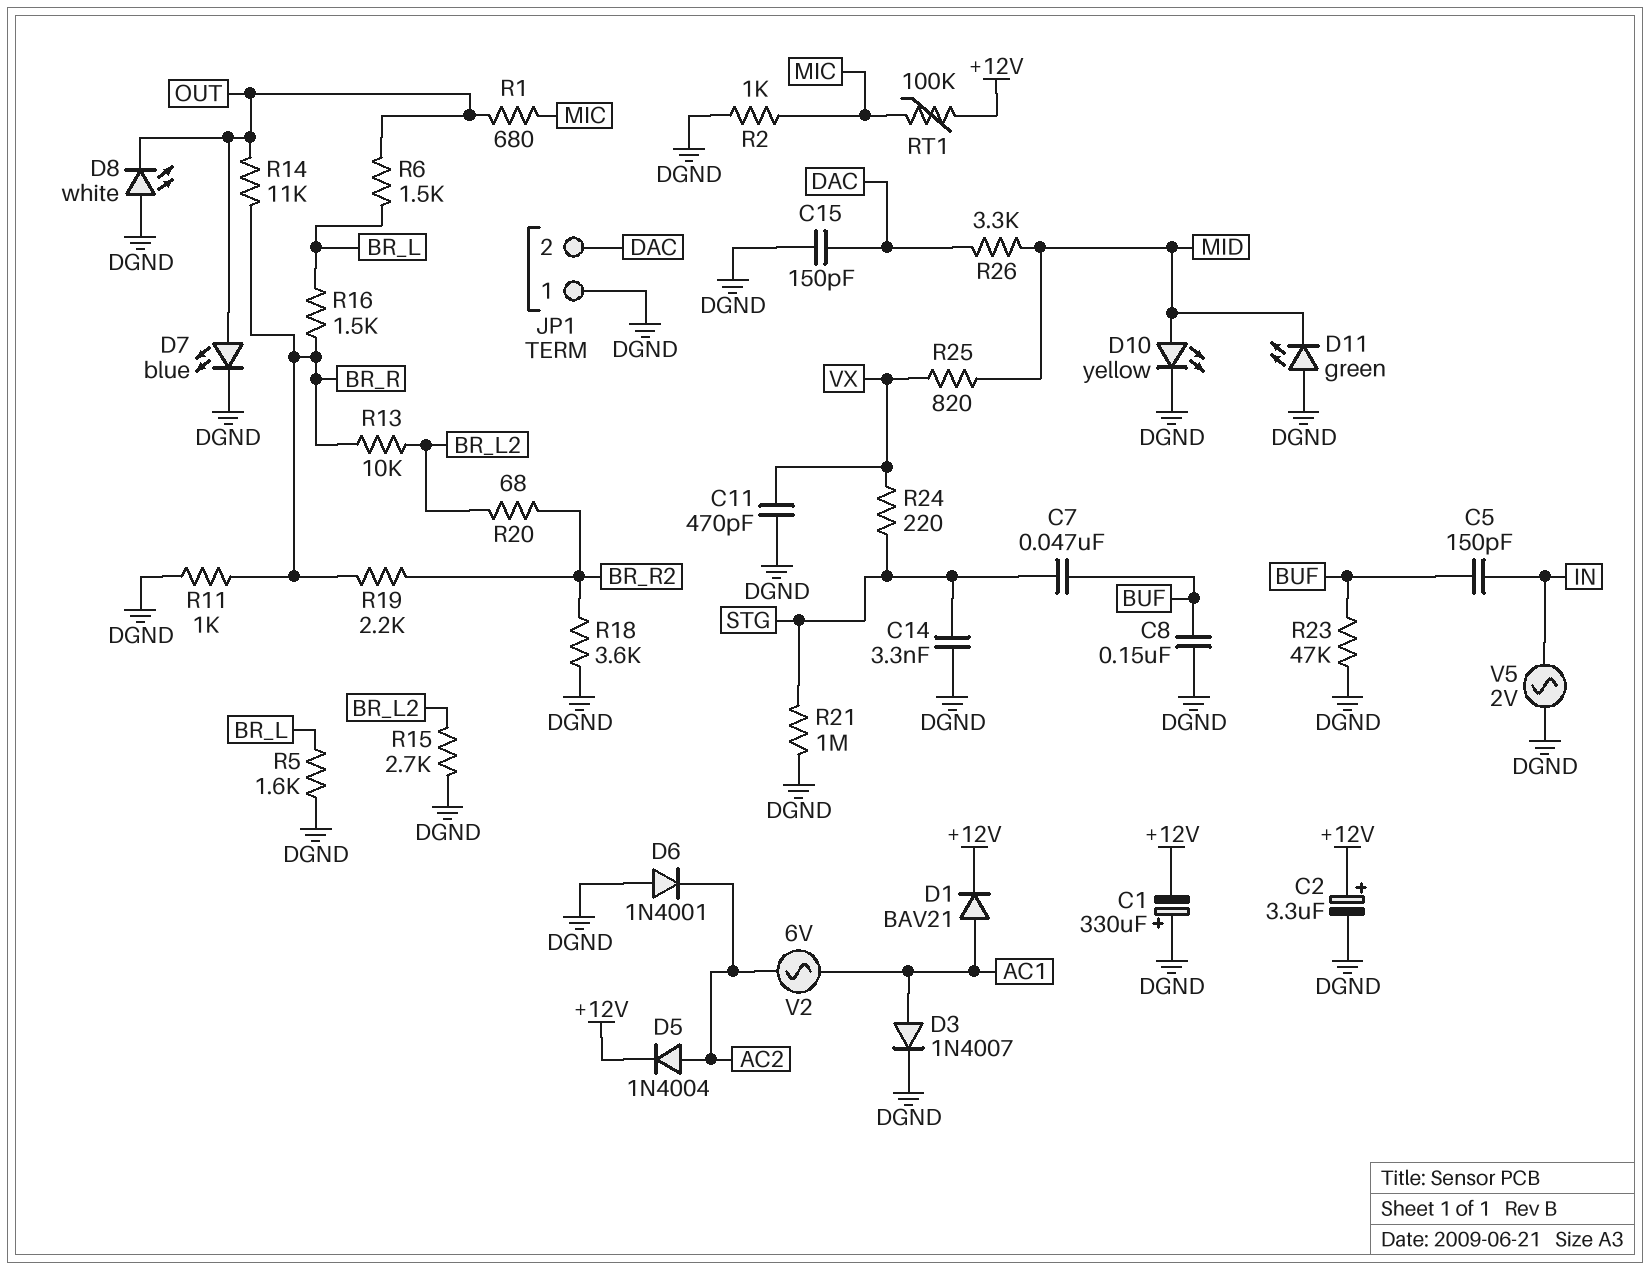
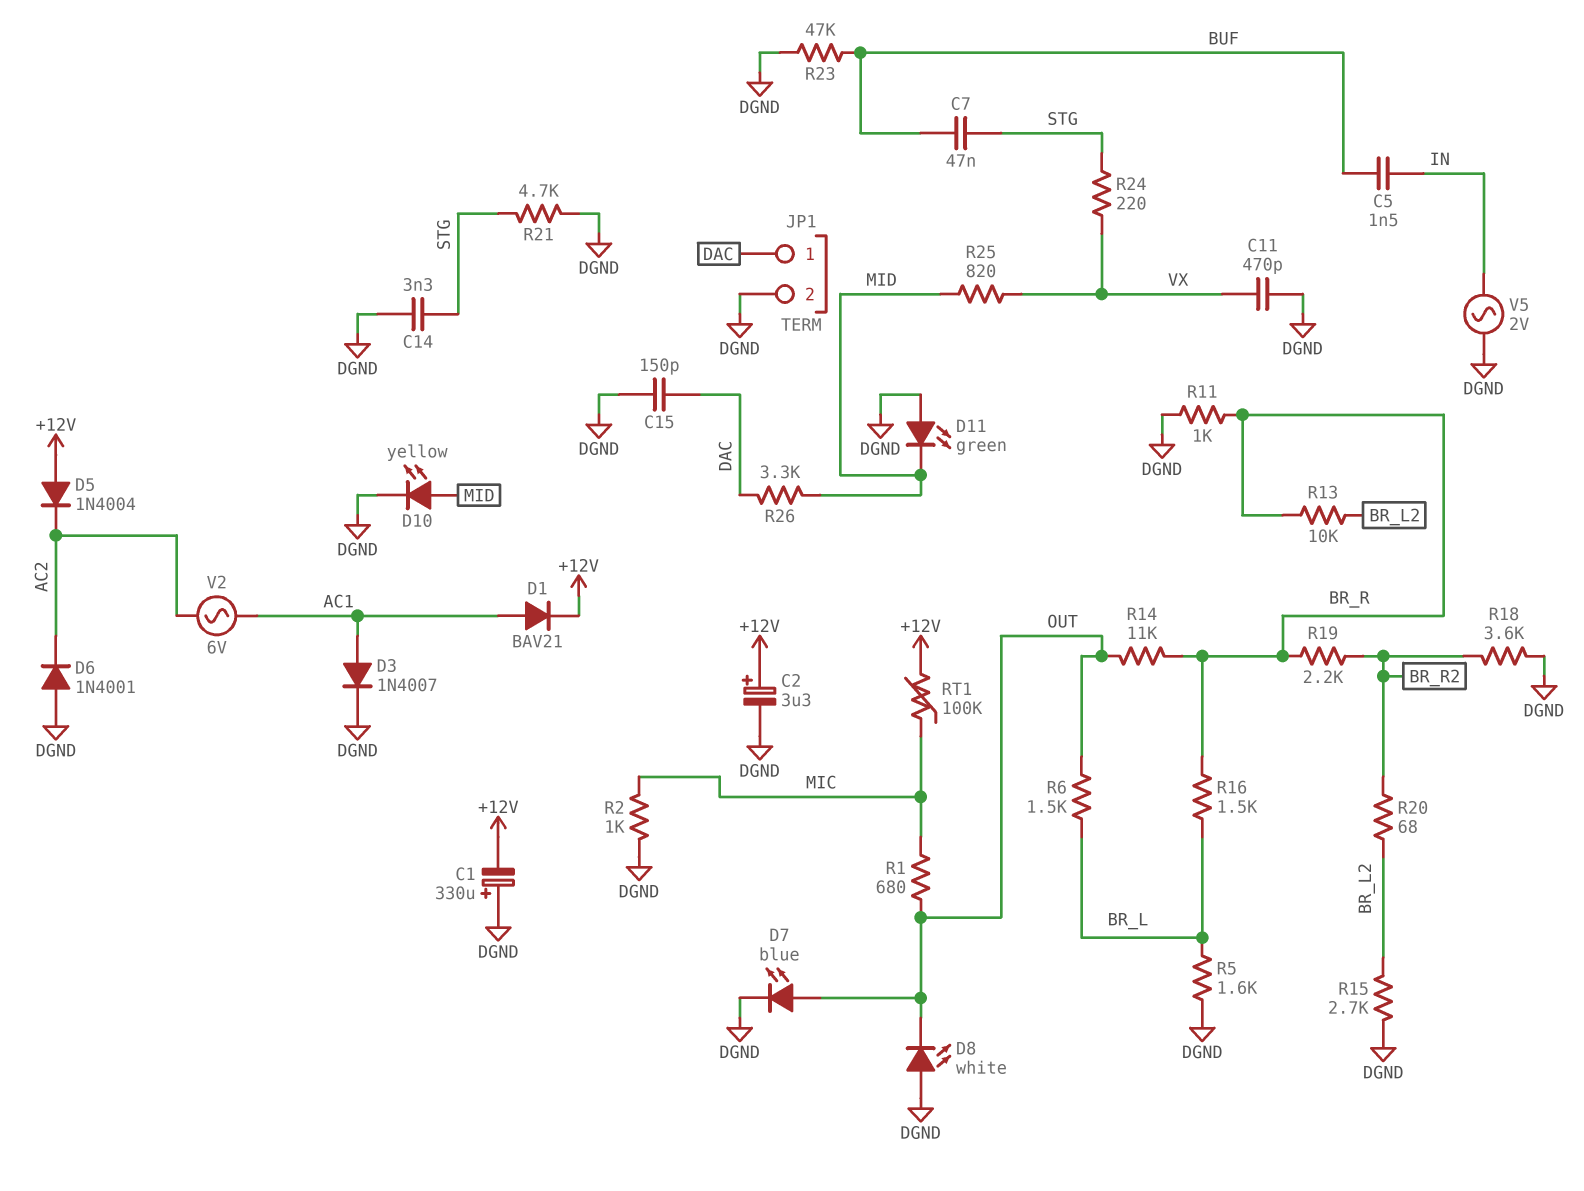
C5: 150pF (BUF, IN) -> 1.5nF (BUF, IN)
C8: 150nF (BUF, DGND) -> none
D5: diode 1N4004 (A AC2, K +12V) -> diode 1N4004 (A +12V, K AC2)
JP1 pin 1: DGND -> DAC
JP1 pin 2: DAC -> DGND
R21: 1M (DGND, STG) -> 4.7k (DGND, STG)

